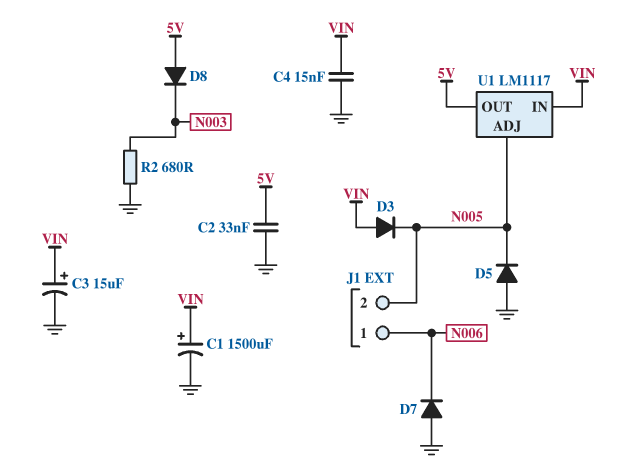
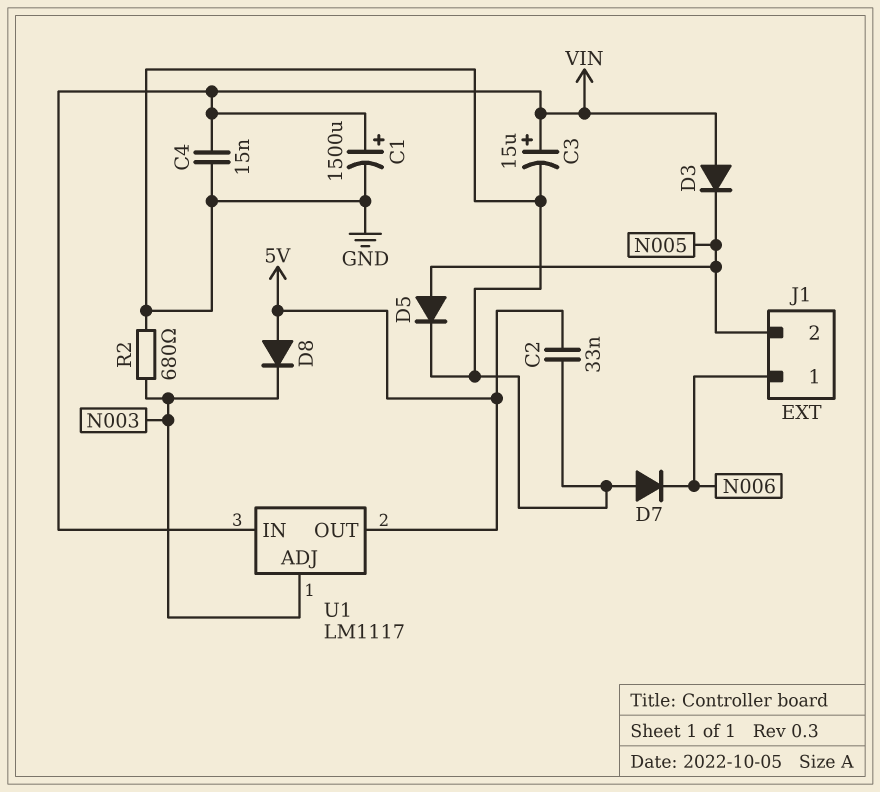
D5: diode (A GND, K N005) -> diode (A N005, K GND)
U1 pin ADJ: N005 -> N003

